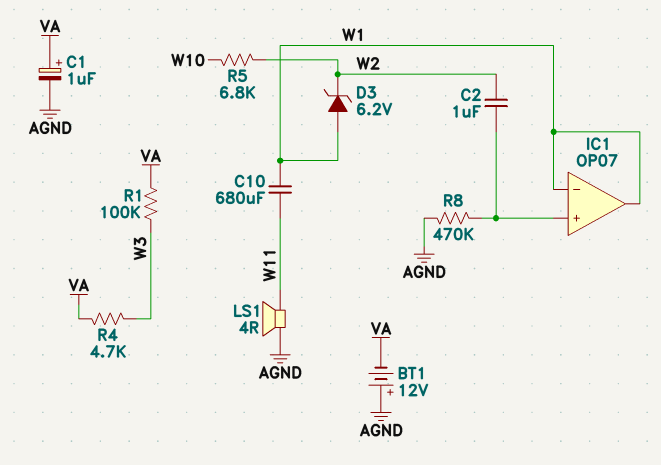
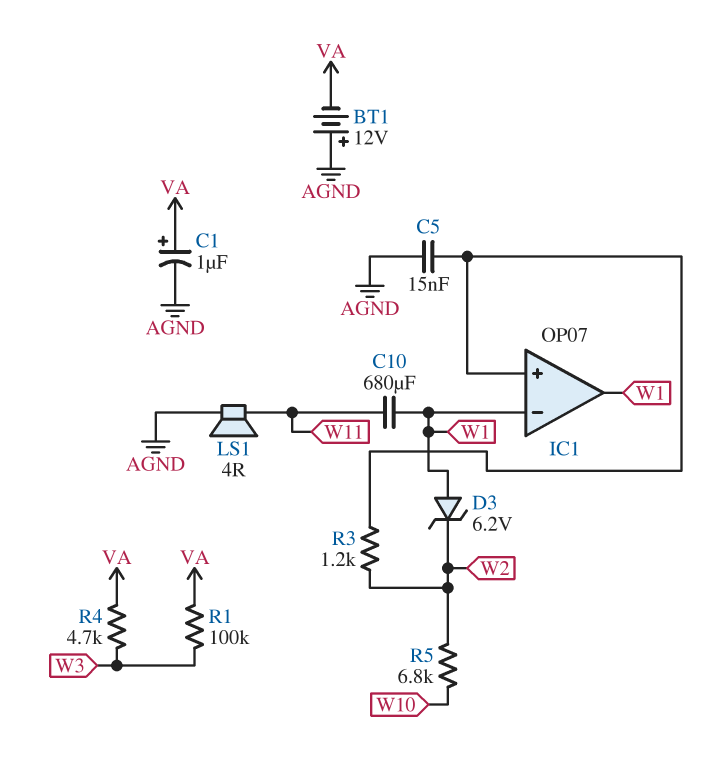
C2: 1uF (IC1/in+, W2) -> none
C5: none -> 15nF (AGND, IC1/in+)
R3: none -> 1.2k (IC1/in+, W2)
R8: 470k (AGND, IC1/in+) -> none

